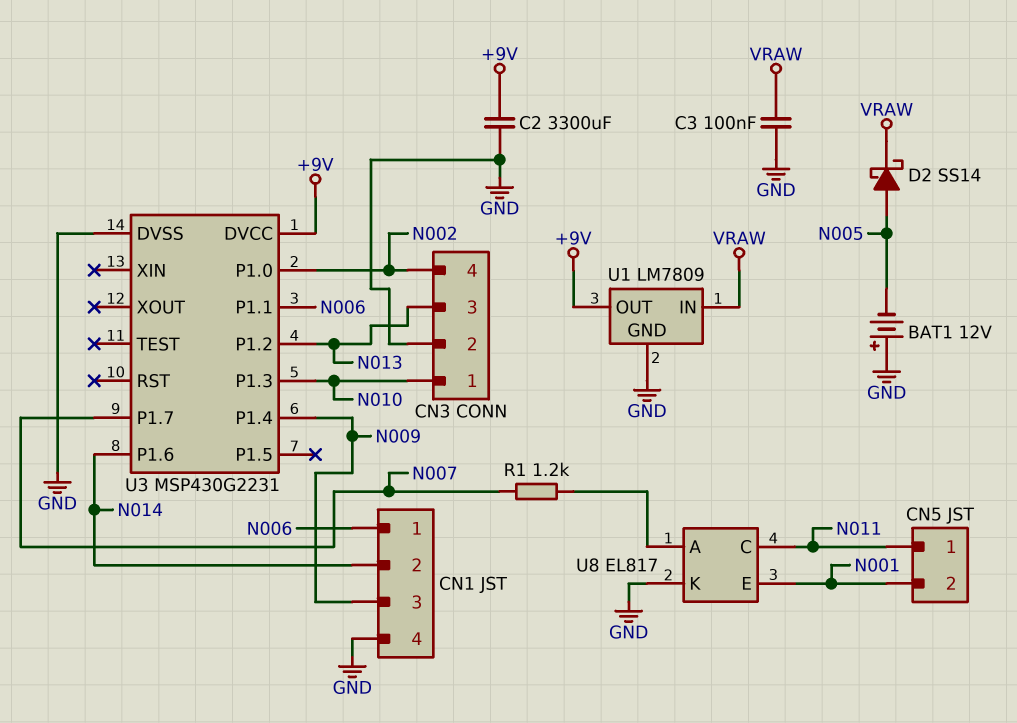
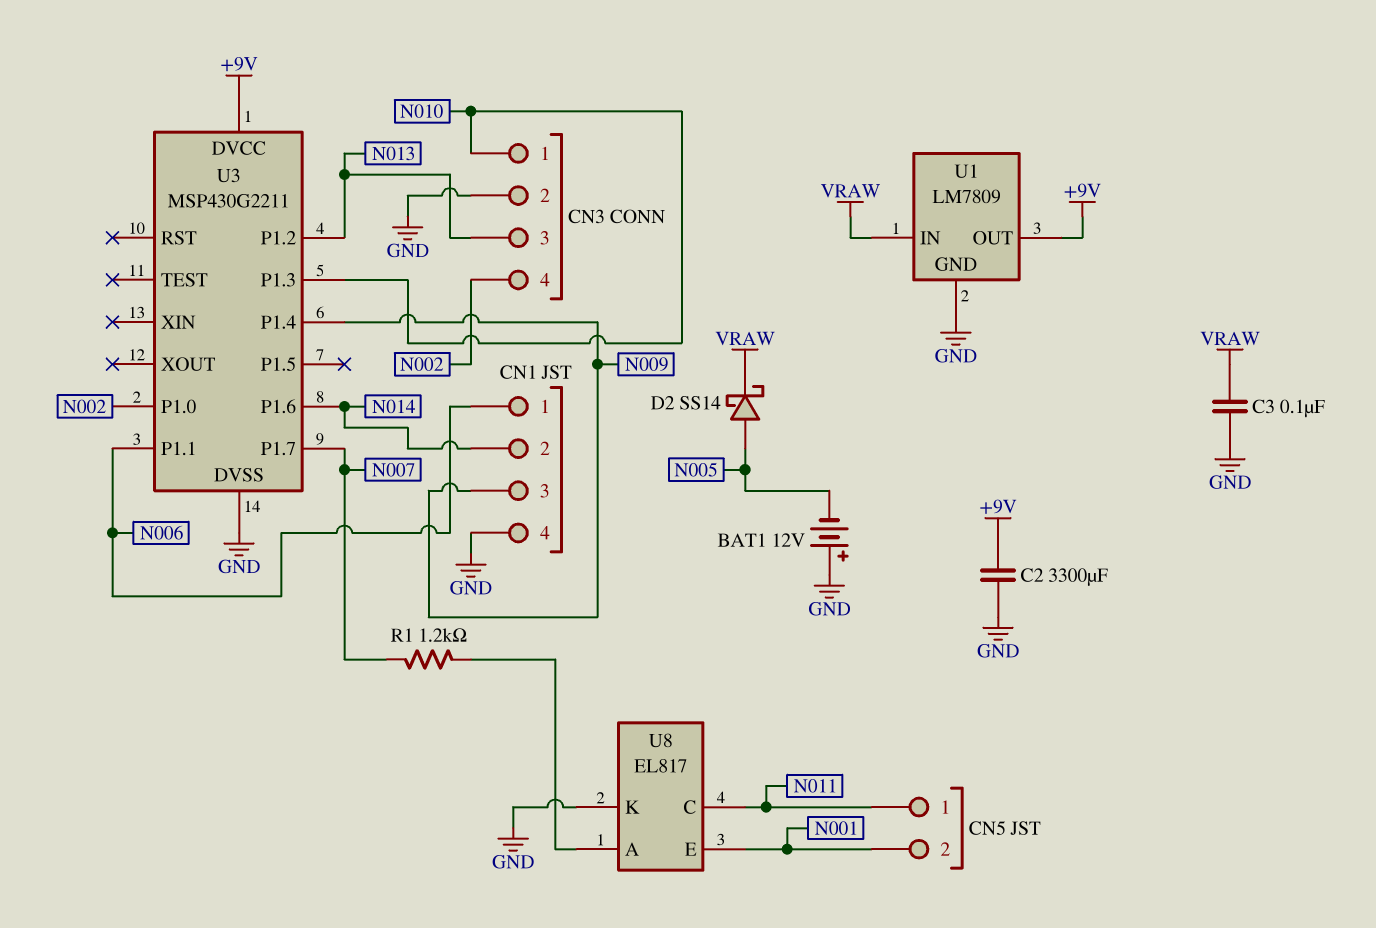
U3: MSP430G2231 -> MSP430G2211

